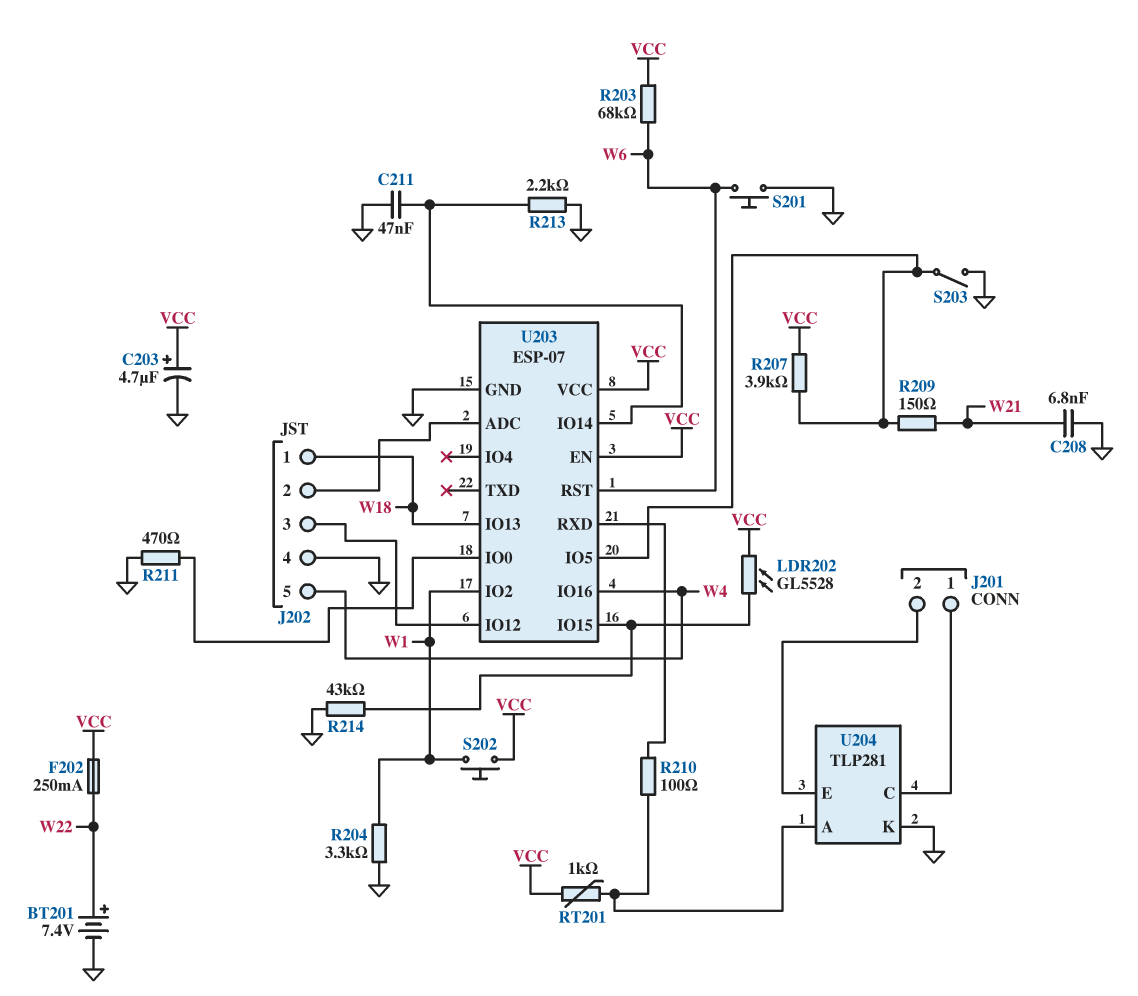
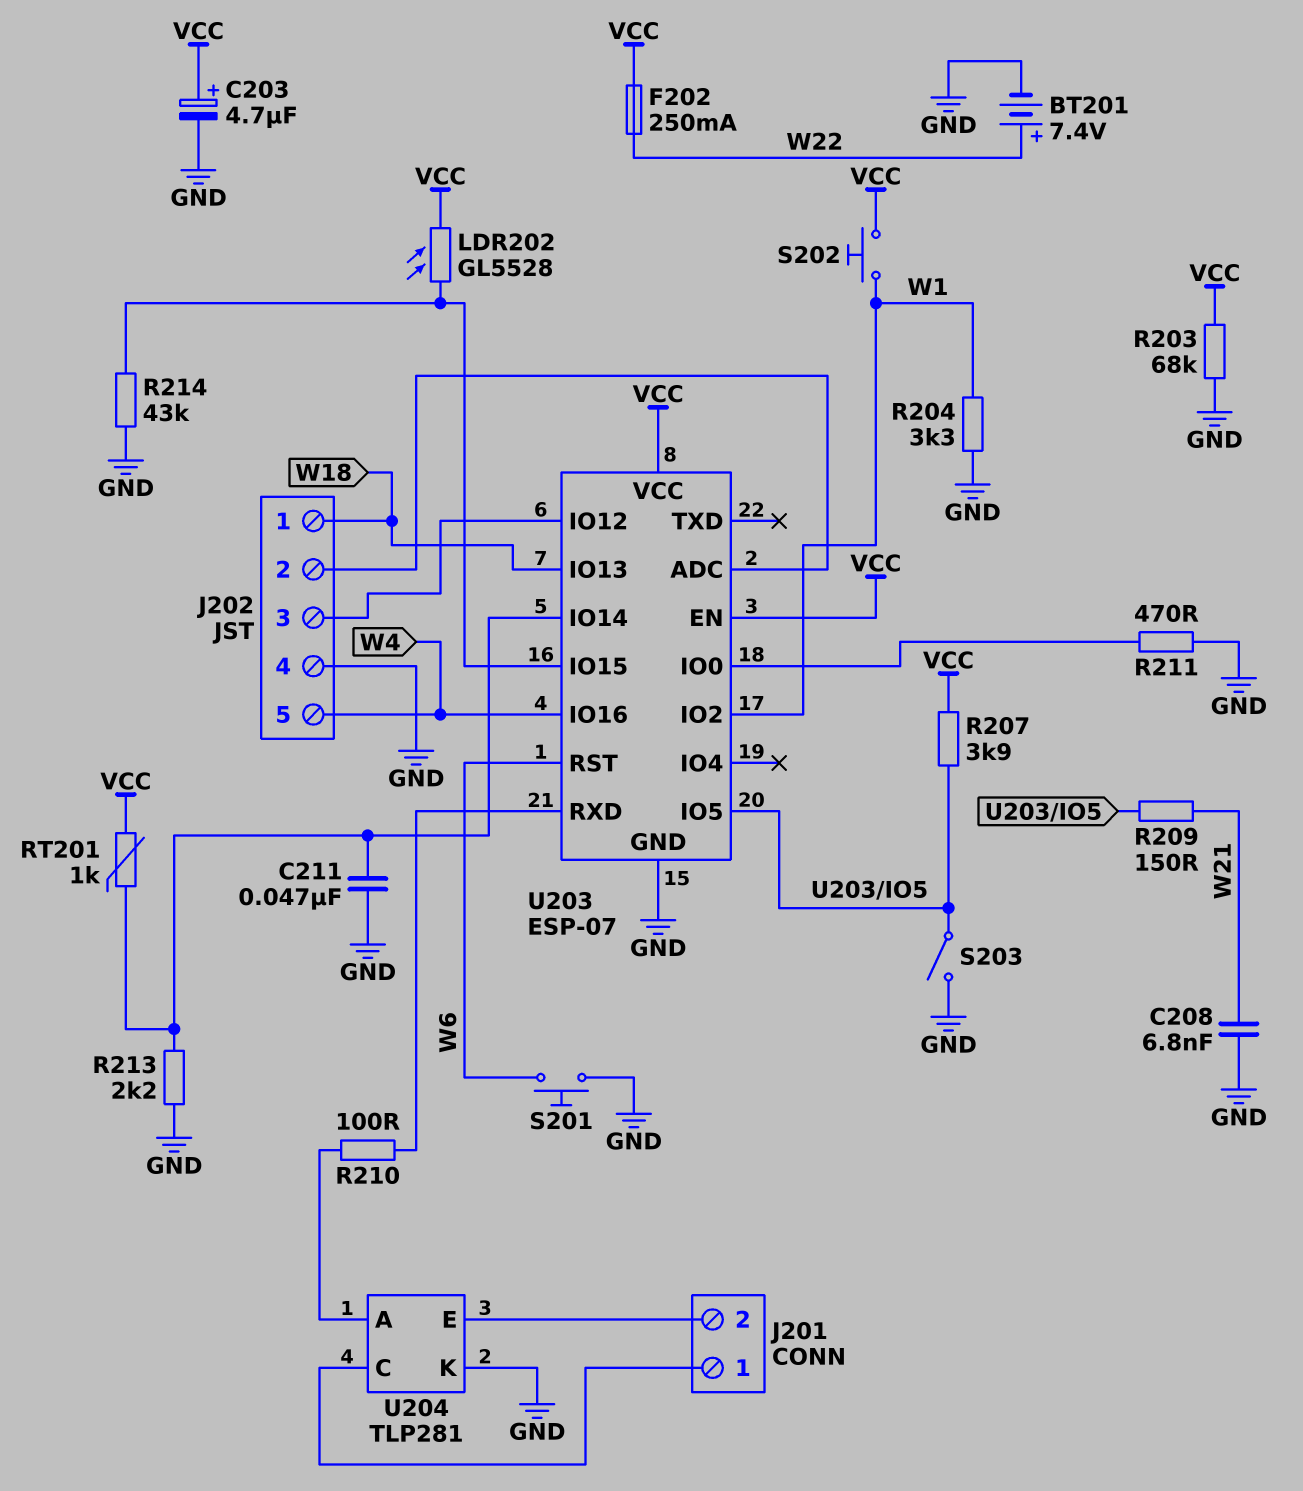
R203: 68k (VCC, W6) -> 68k (GND, VCC)
RT201: 1k (U204/A, VCC) -> 1k (U203/IO14, VCC)

